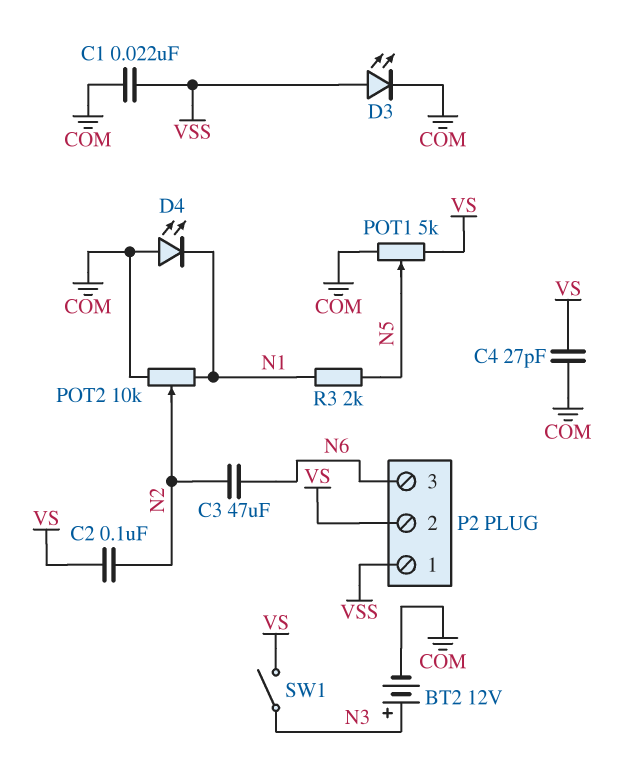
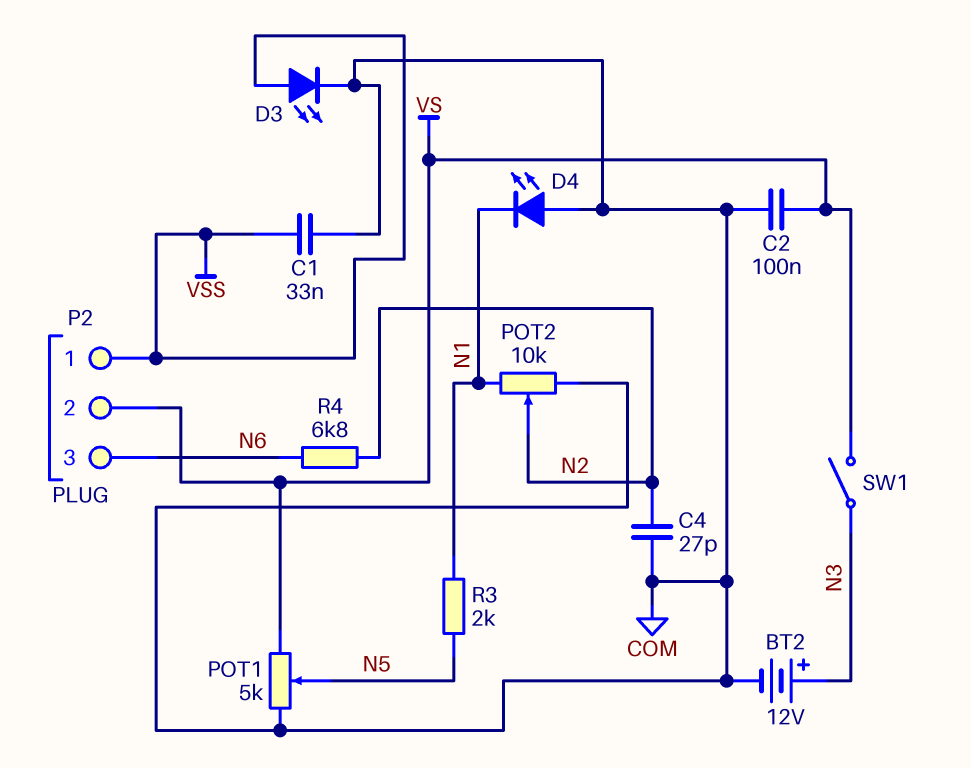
C1: 22nF (COM, VSS) -> 33nF (COM, VSS)
C2: 100nF (N2, VS) -> 100nF (COM, VS)
C3: 47uF (N2, N6) -> none
C4: 27pF (COM, VS) -> 27pF (COM, N2)
R4: none -> 6.8k (N2, N6)

